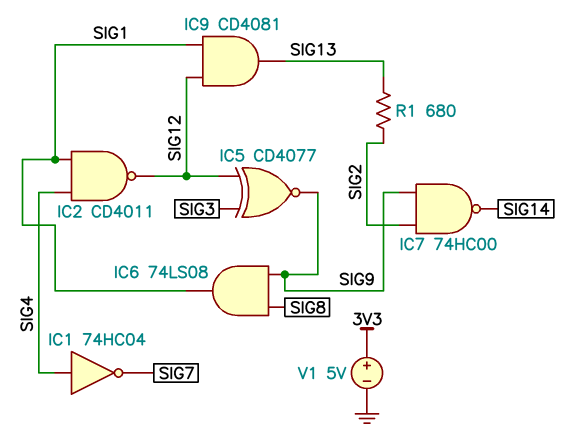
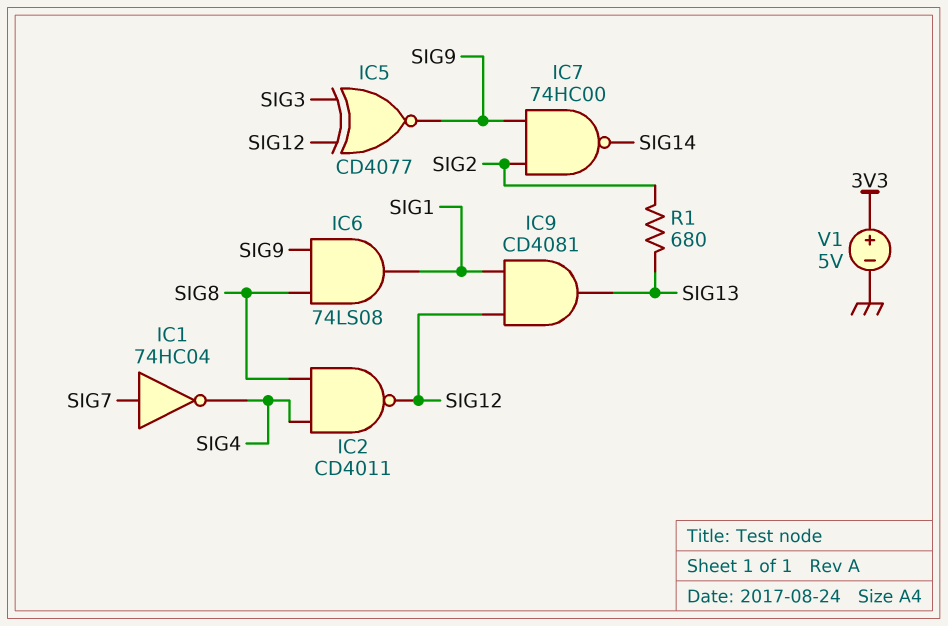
IC1: NOT 74HC04 (in SIG4, out SIG7) -> NOT 74HC04 (in SIG7, out SIG4)
IC2: NAND CD4011 (in SIG1, in SIG4, out SIG12) -> NAND CD4011 (in SIG4, in SIG8, out SIG12)

